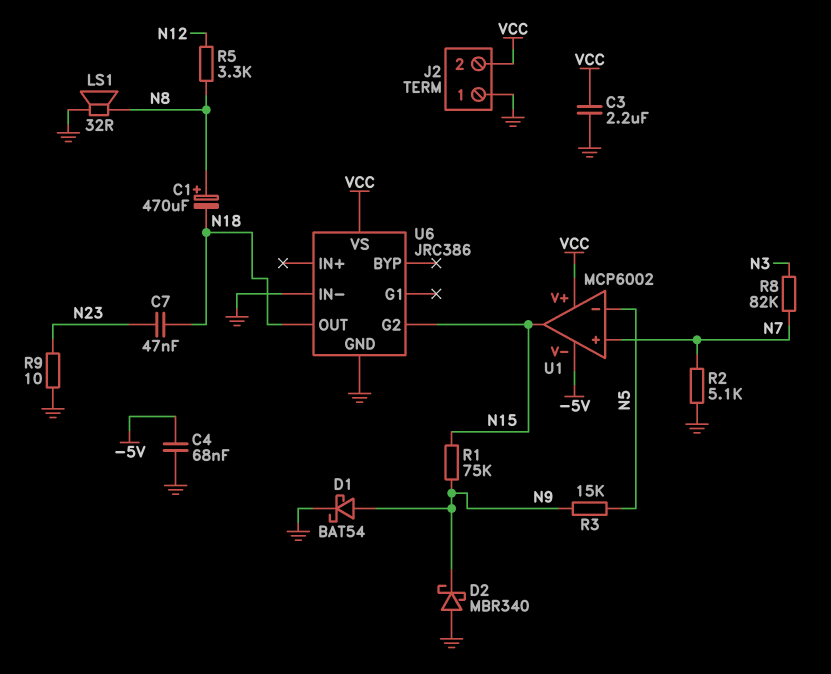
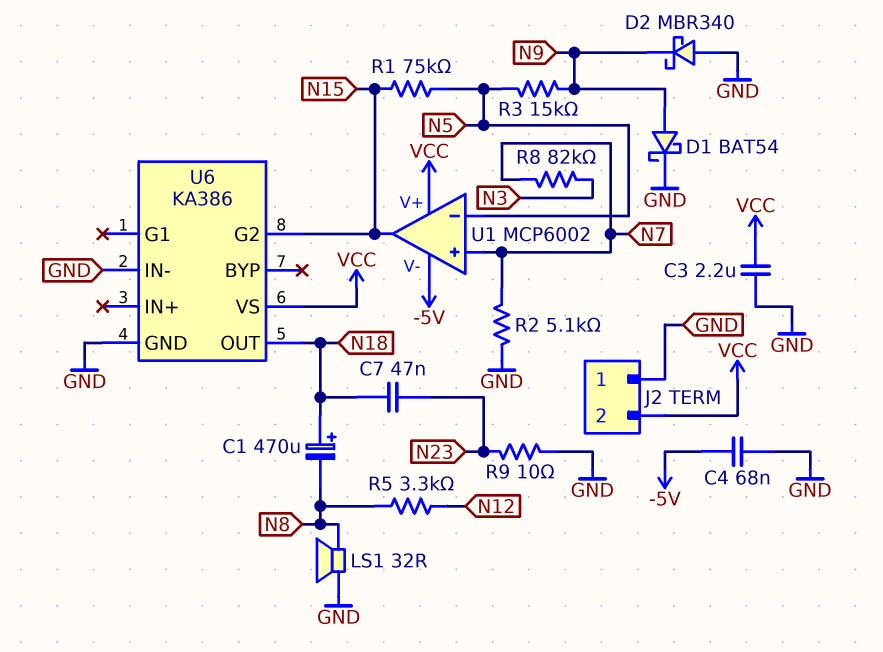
C1: 470uF (plus N8, minus N18) -> 470uF (plus N18, minus N8)
R1: 75k (N9, N15) -> 75k (N5, N15)
U6: JRC386 -> KA386

